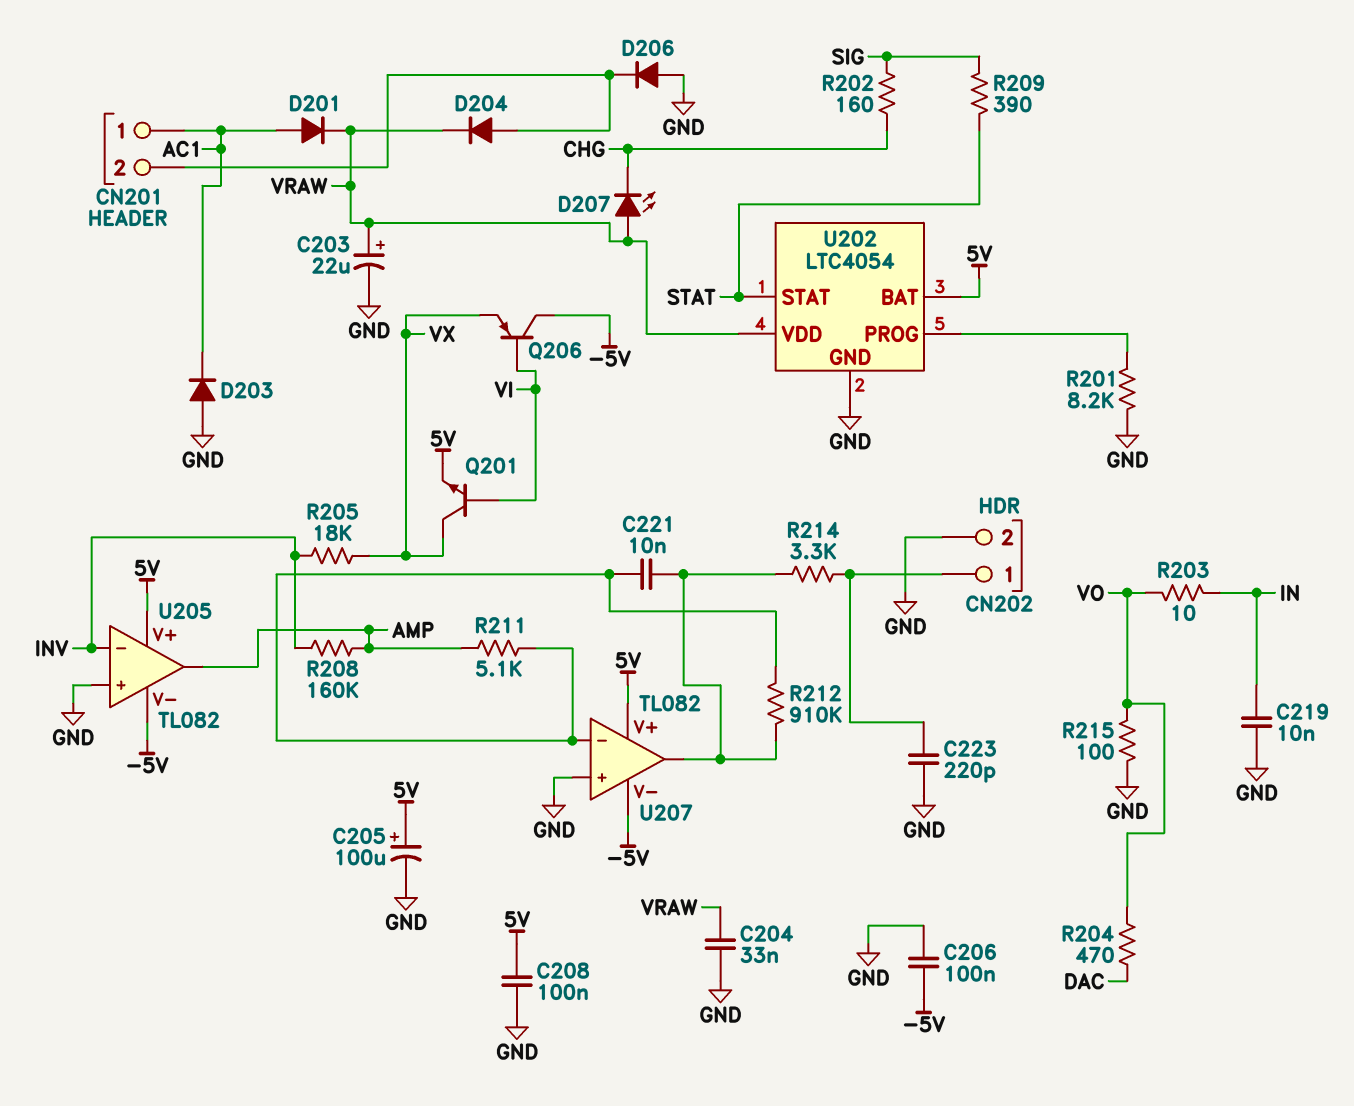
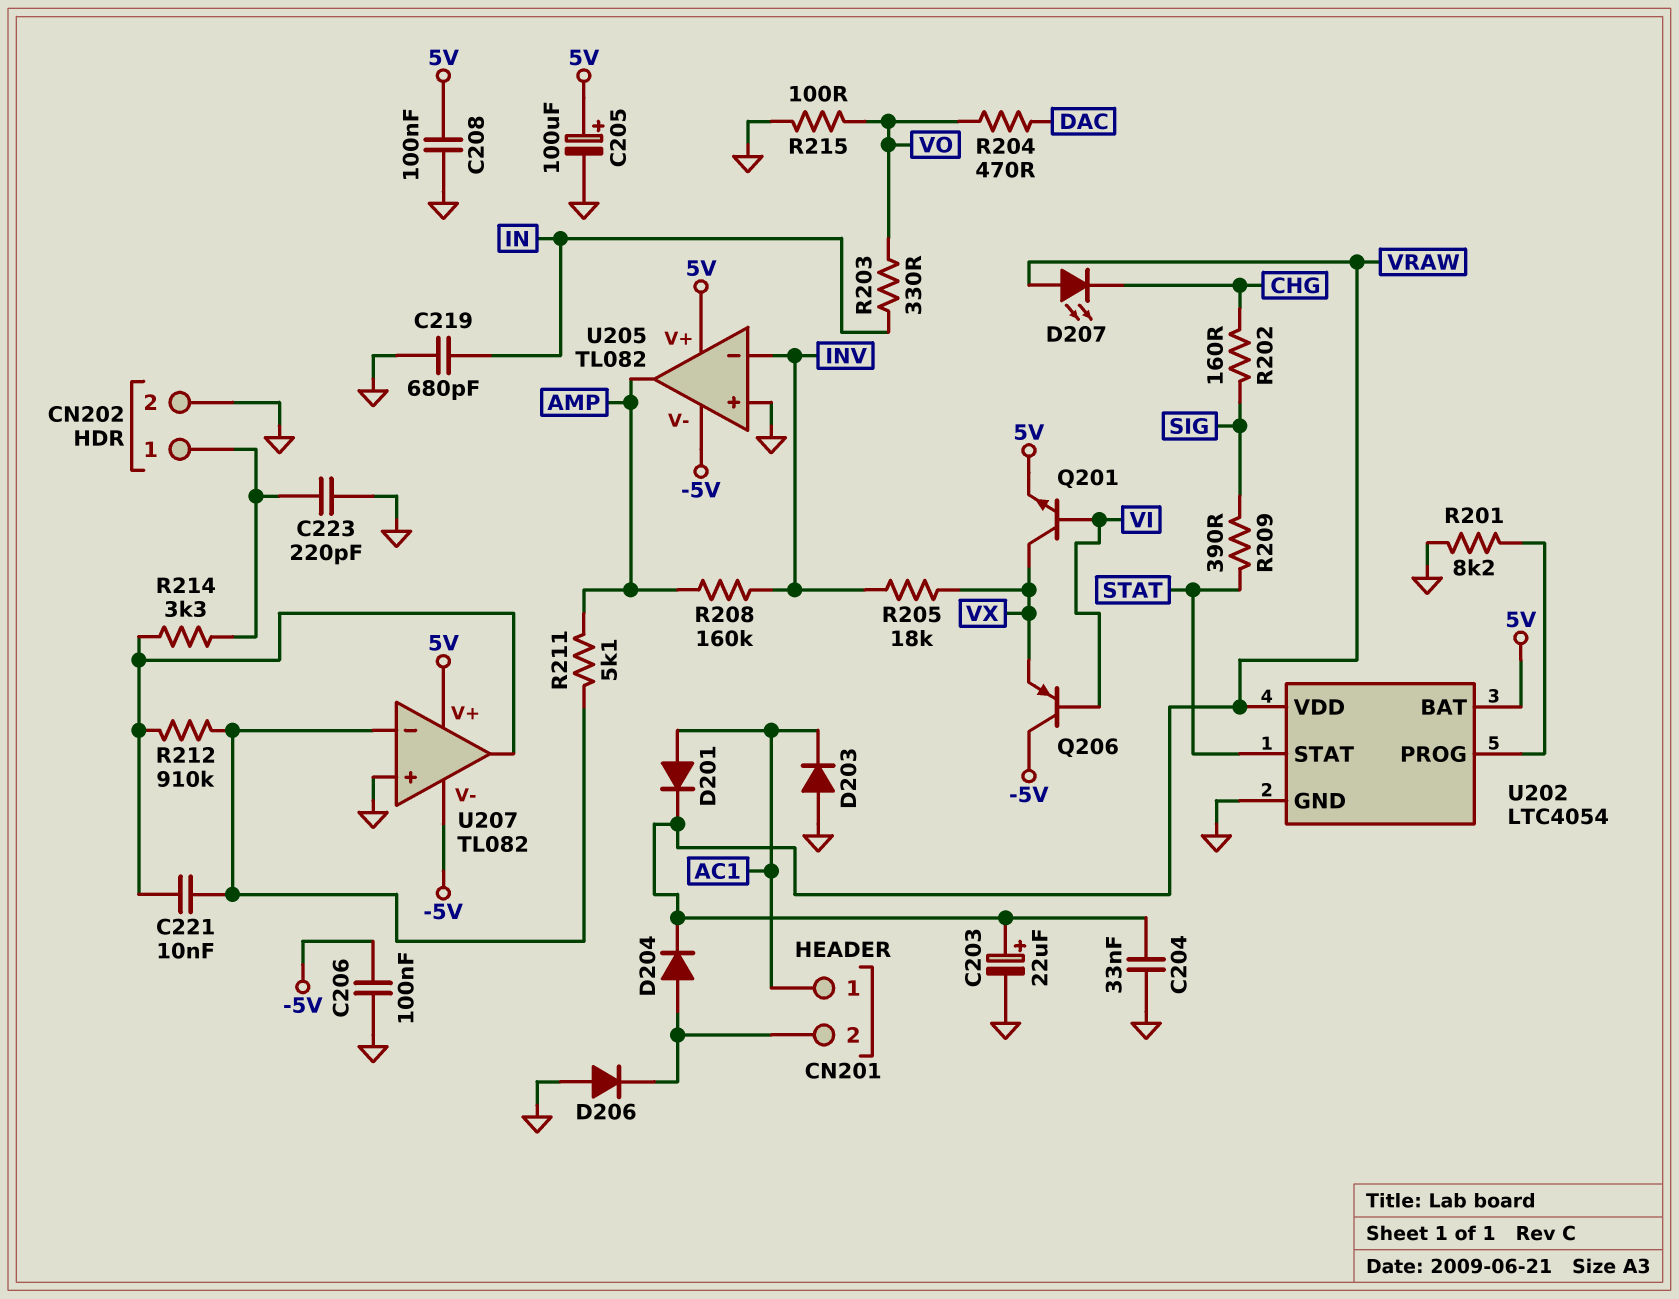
C219: 10nF (GND, IN) -> 680pF (GND, IN)
R203: 10 (IN, VO) -> 330 (IN, VO)

